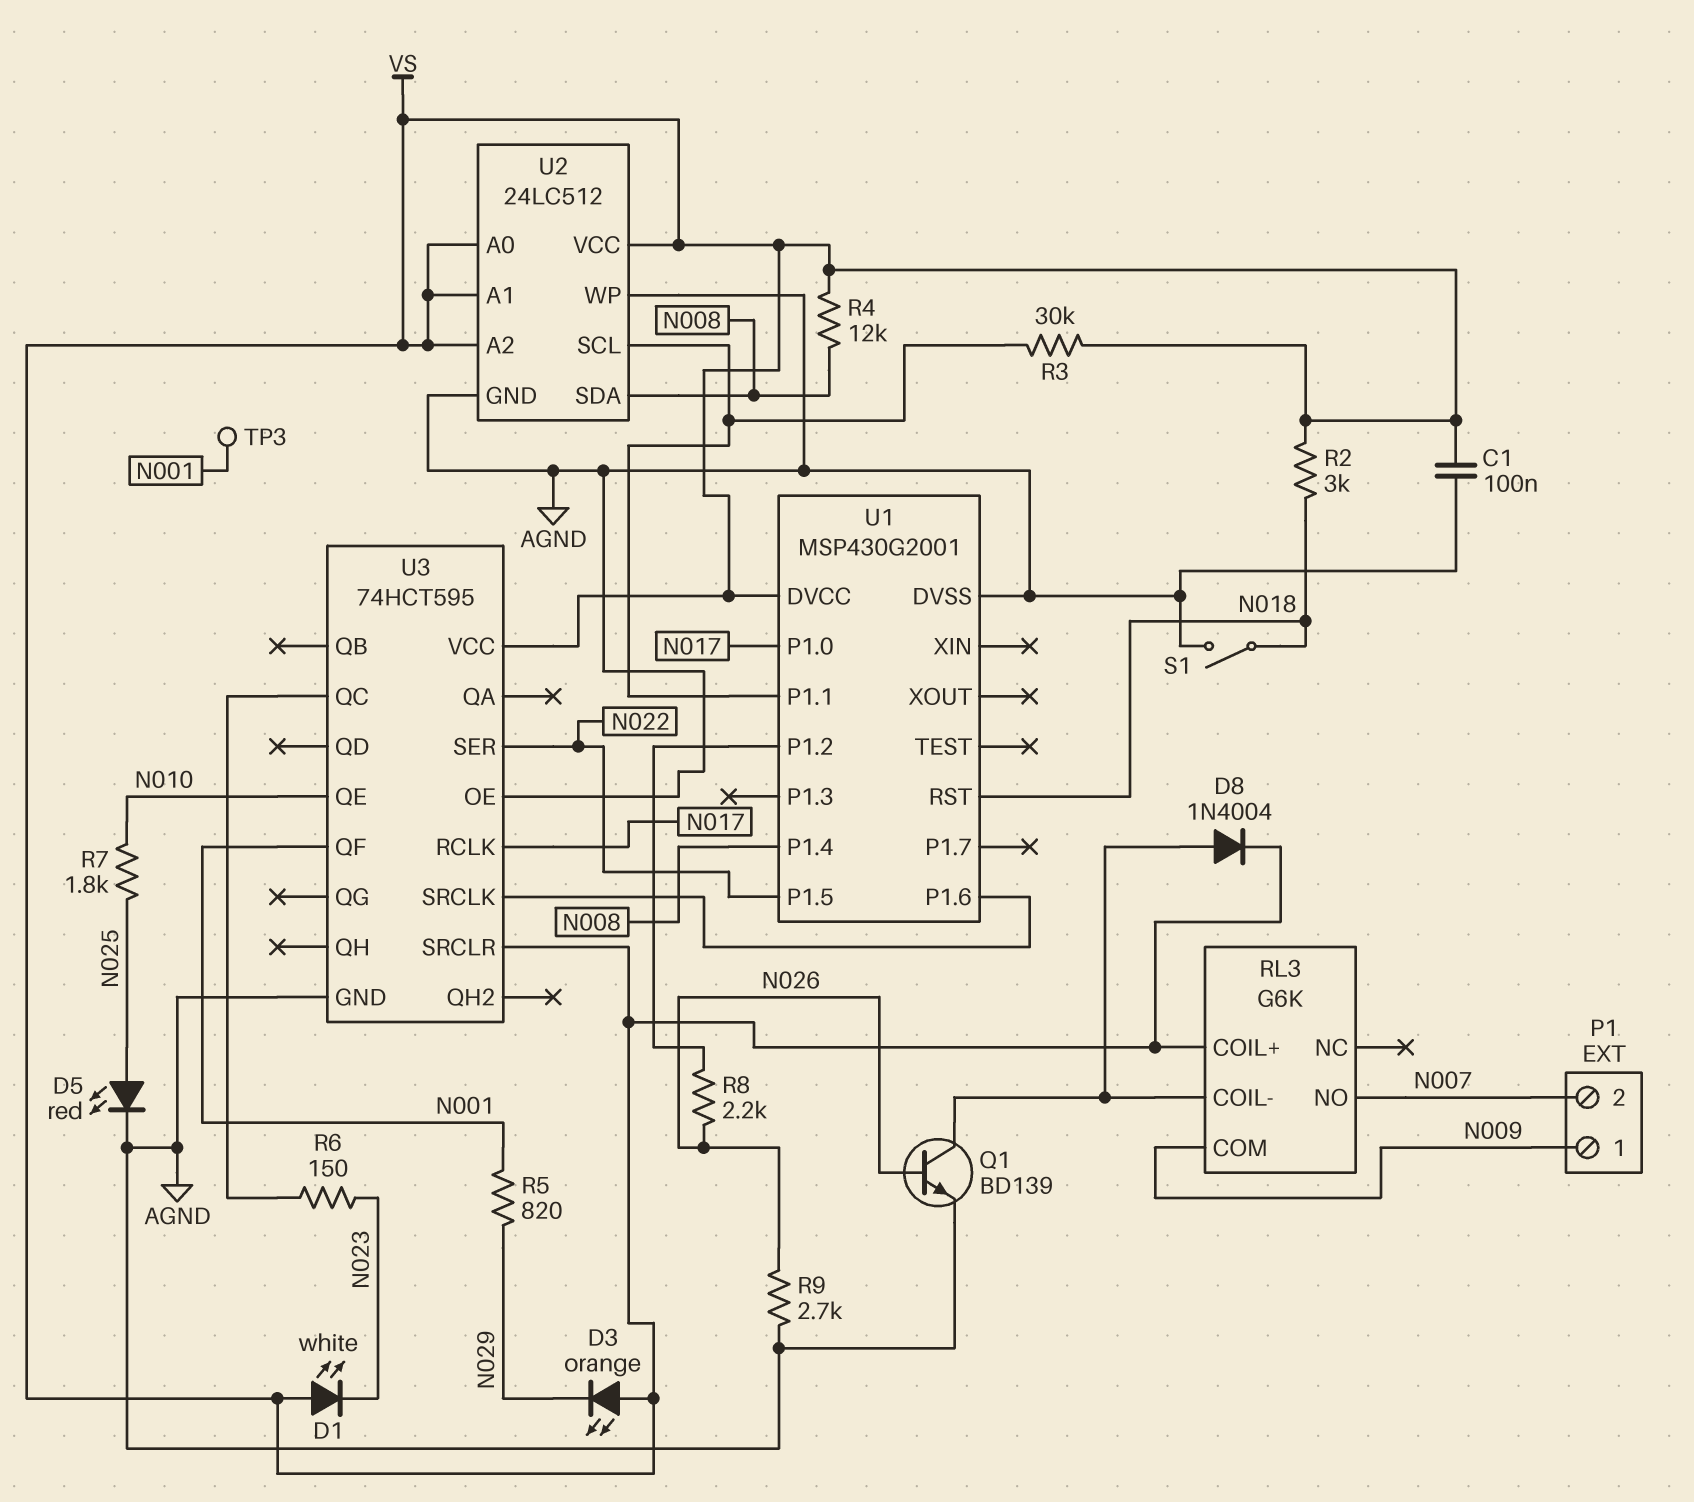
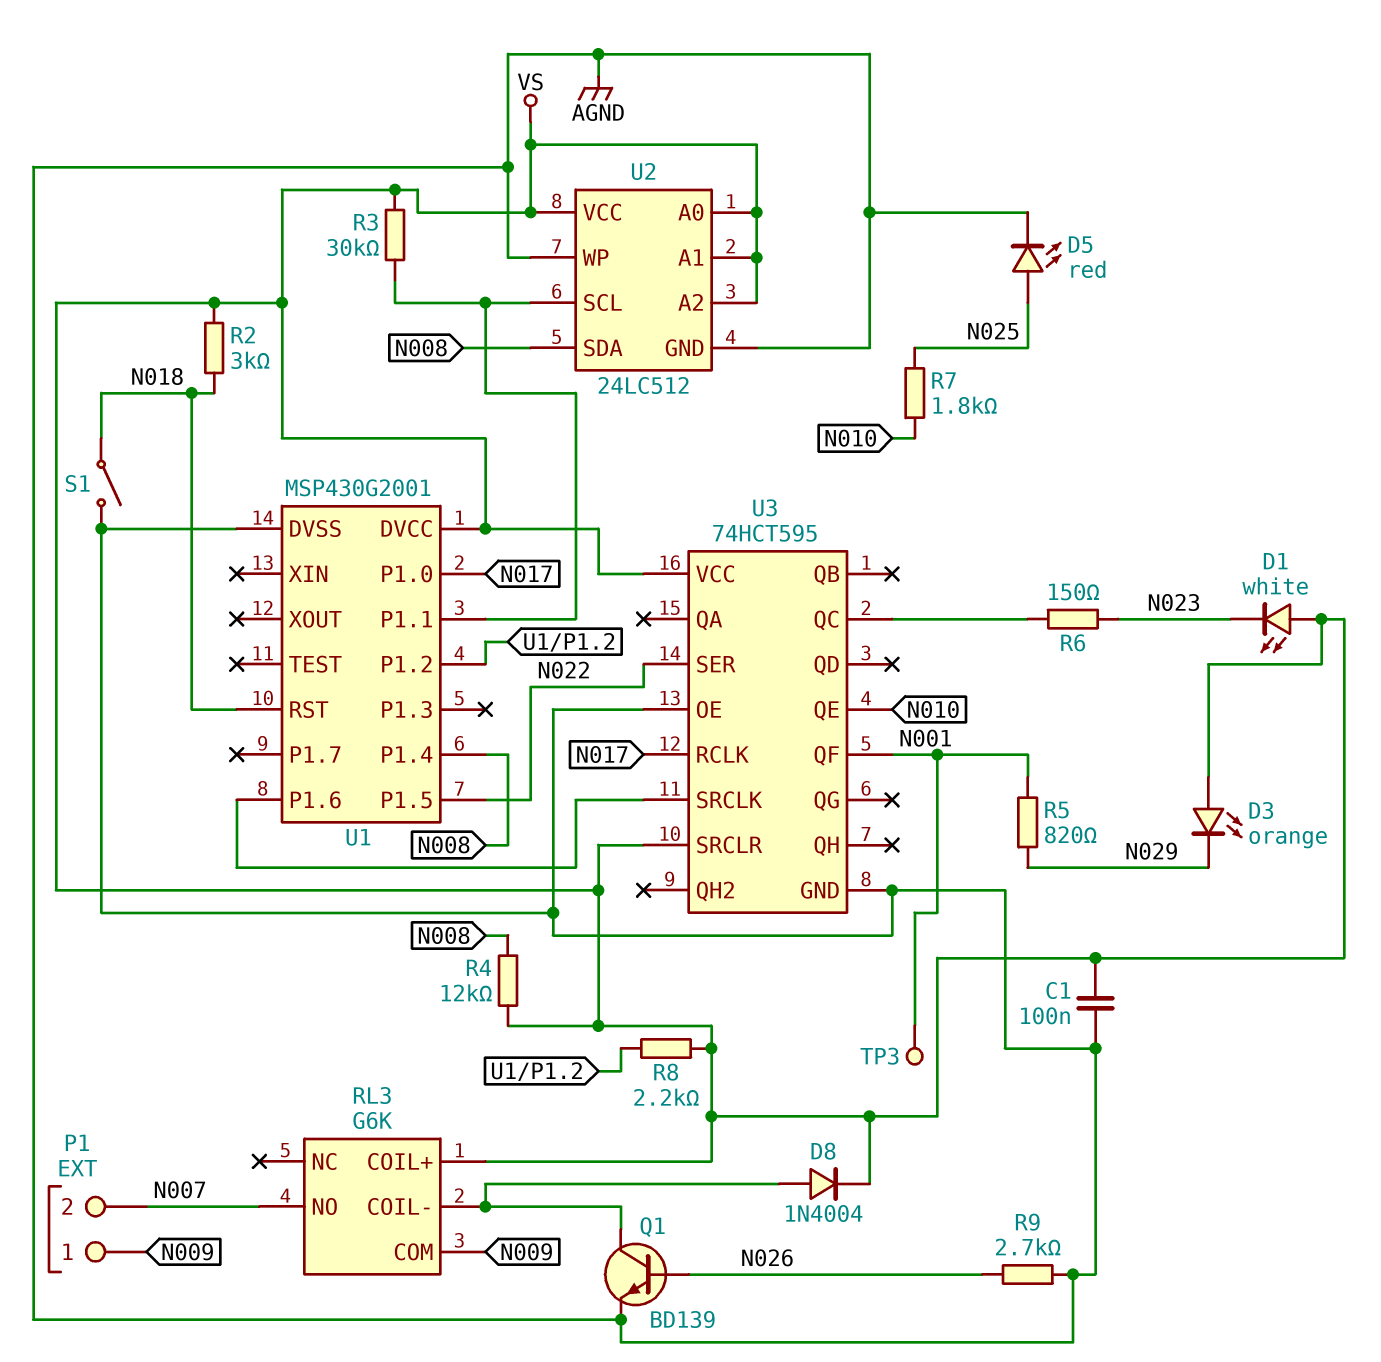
R8: 2.2k (N026, U1/P1.2) -> 2.2k (U1/P1.2, VS)

